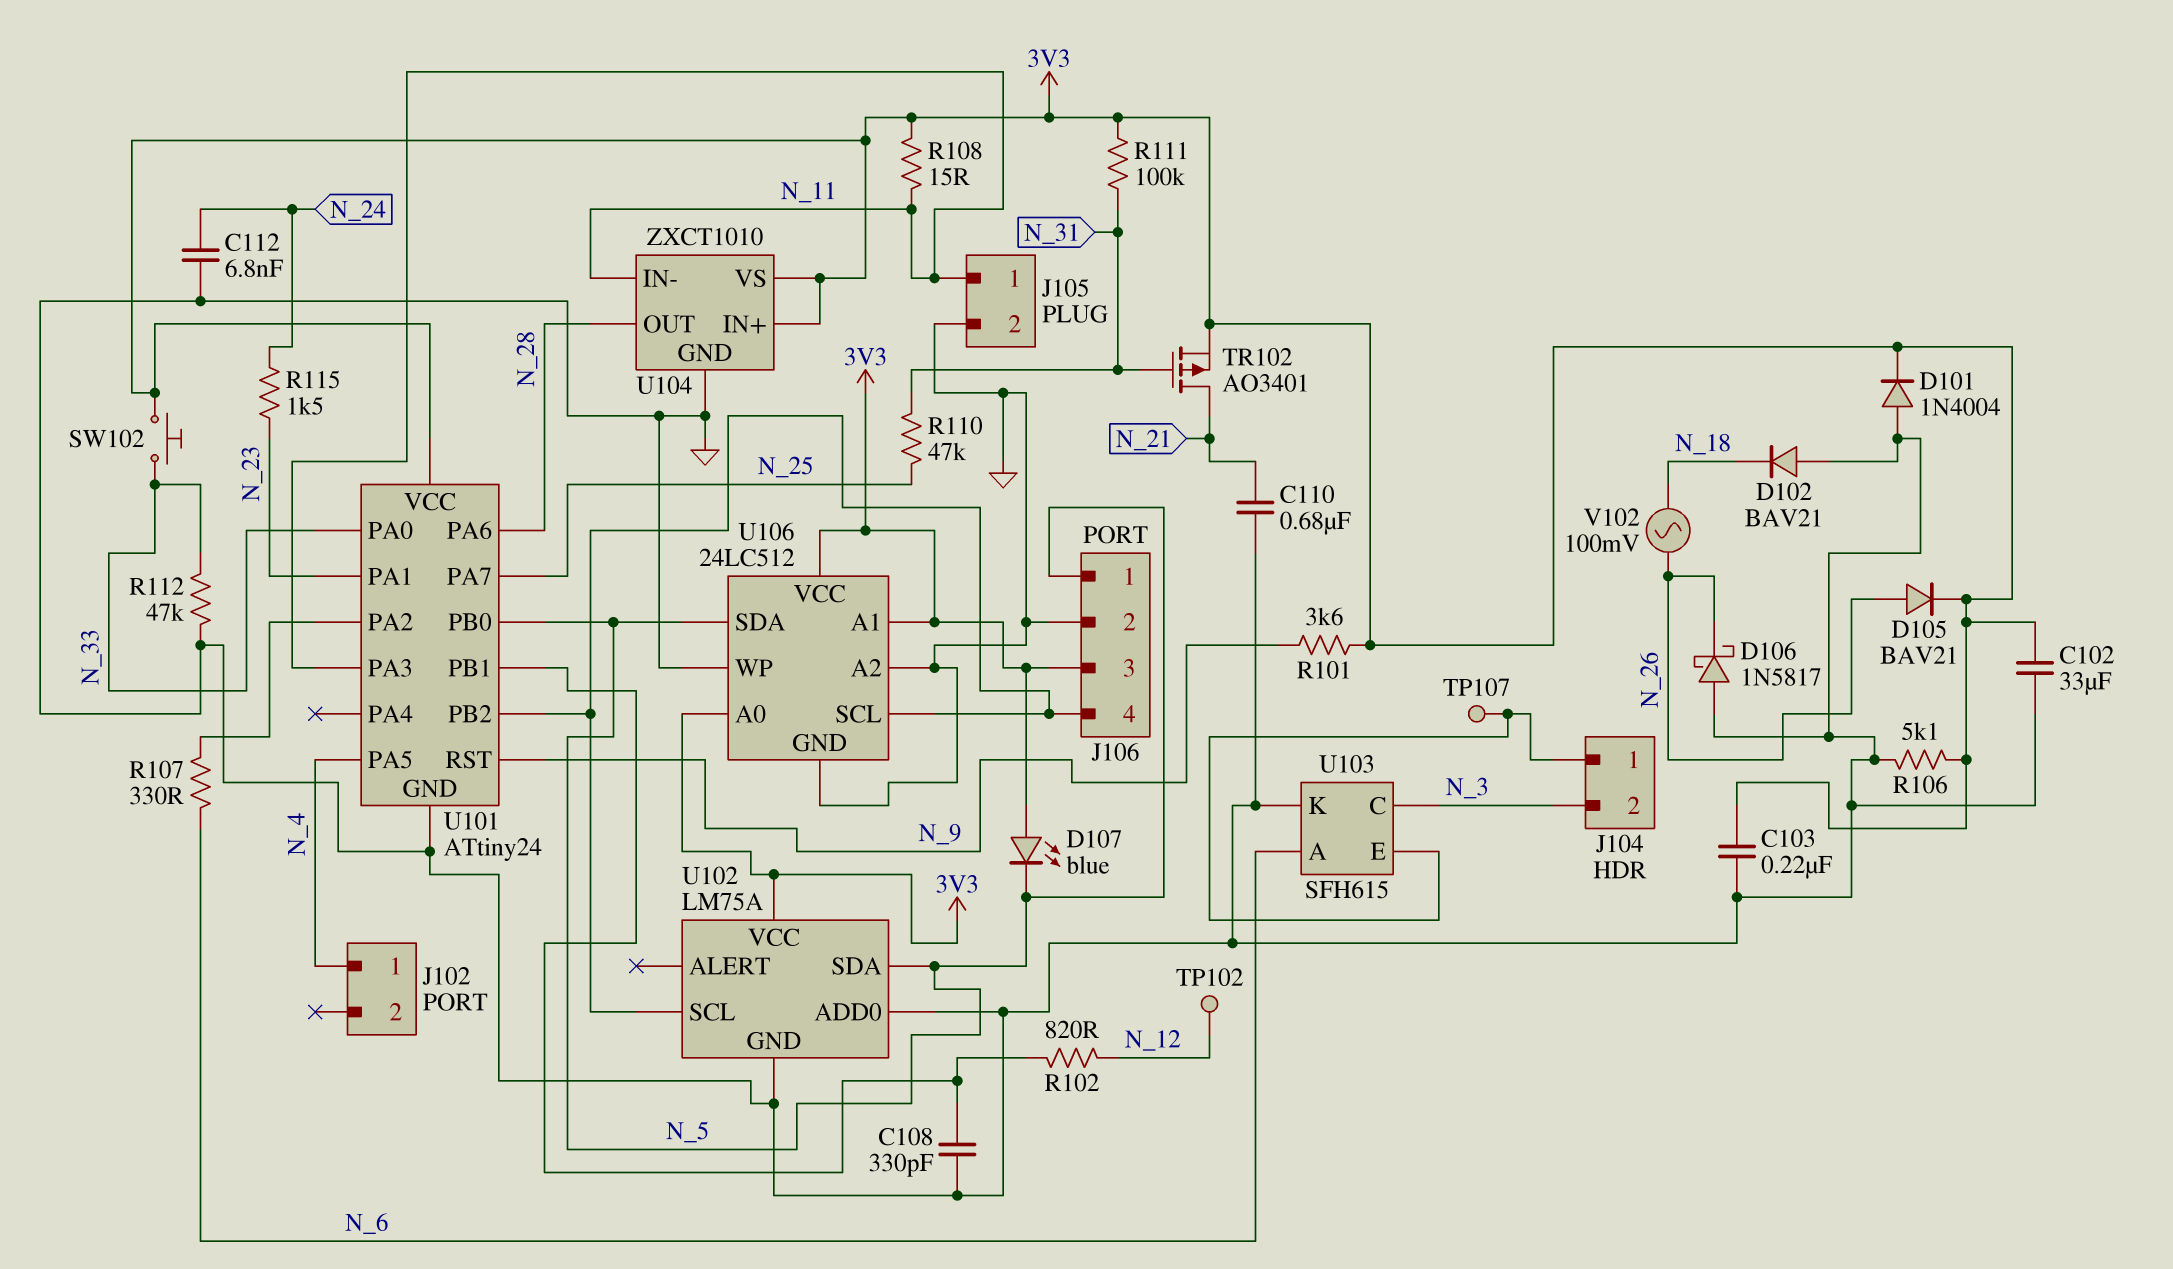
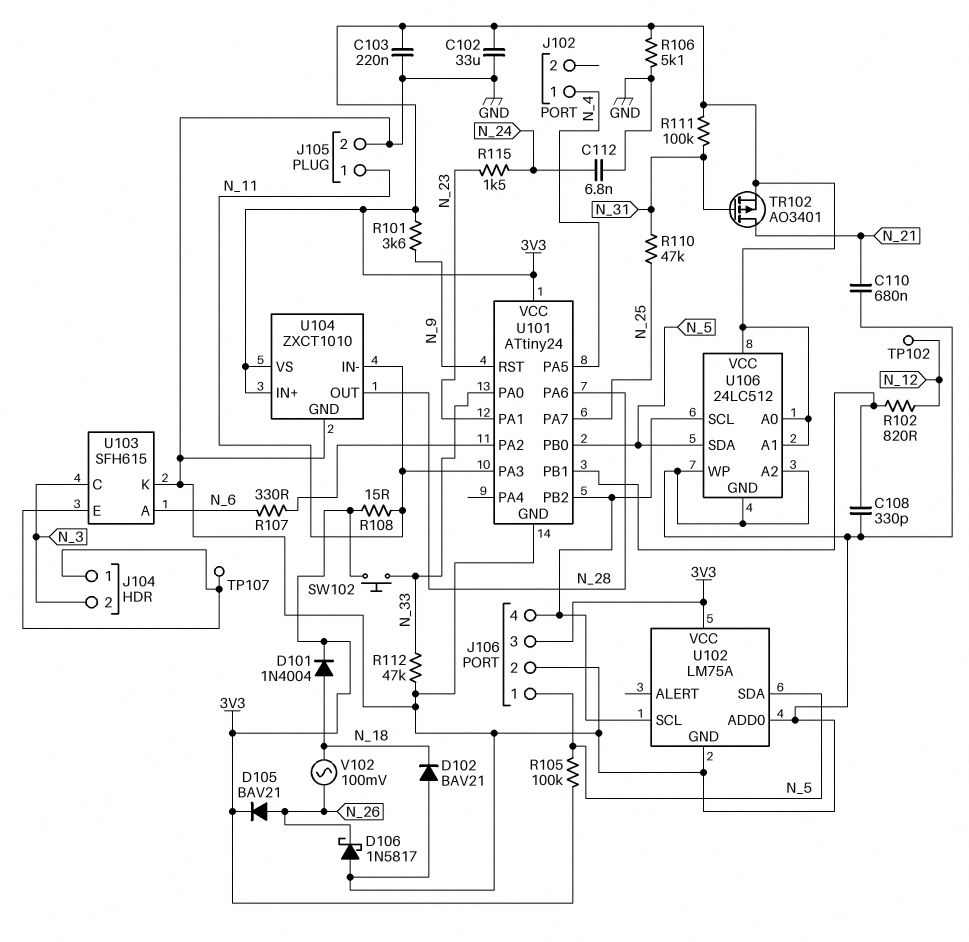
D101: diode 1N4004 (A GND, K 3V3) -> diode 1N4004 (A N_18, K 3V3)
D107: LED blue (A 3V3, K N_5) -> none
R105: none -> 100k (3V3, N_5)

